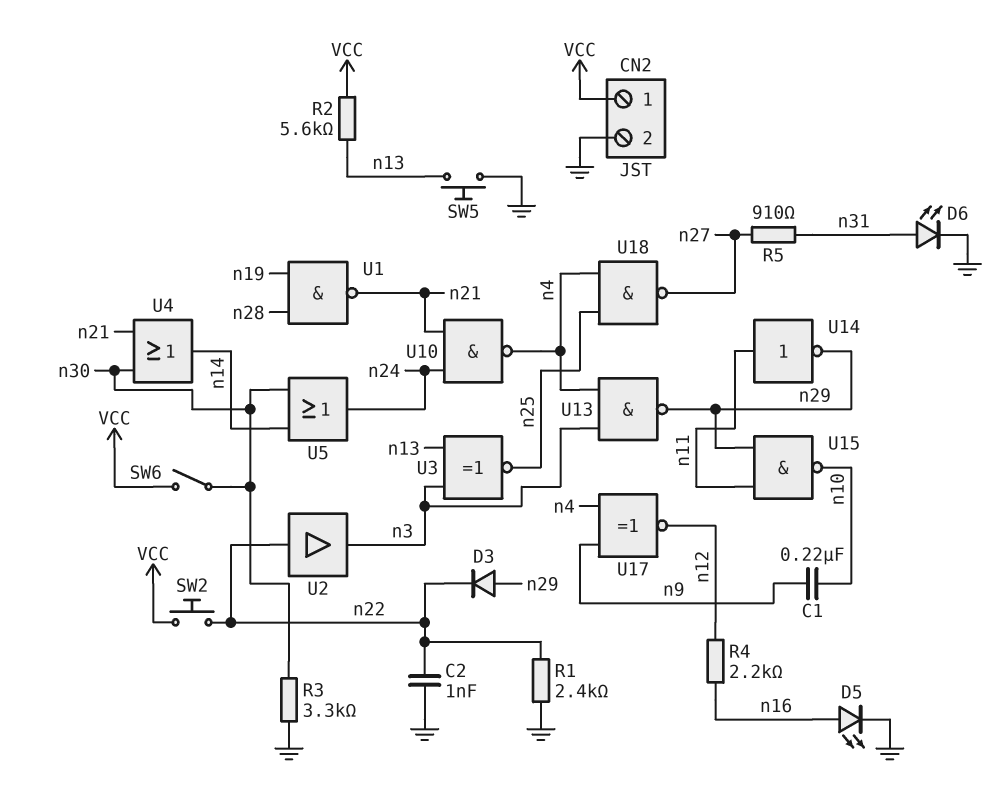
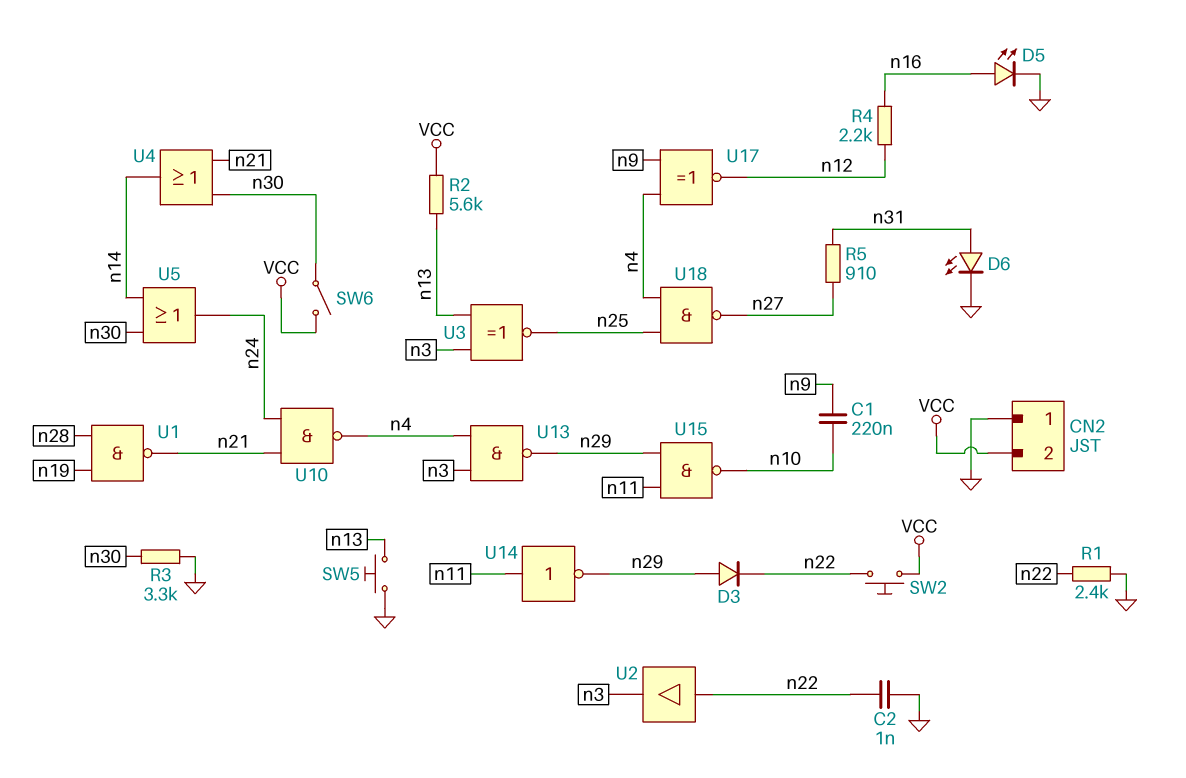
CN2 pin 1: VCC -> GND
CN2 pin 2: GND -> VCC

